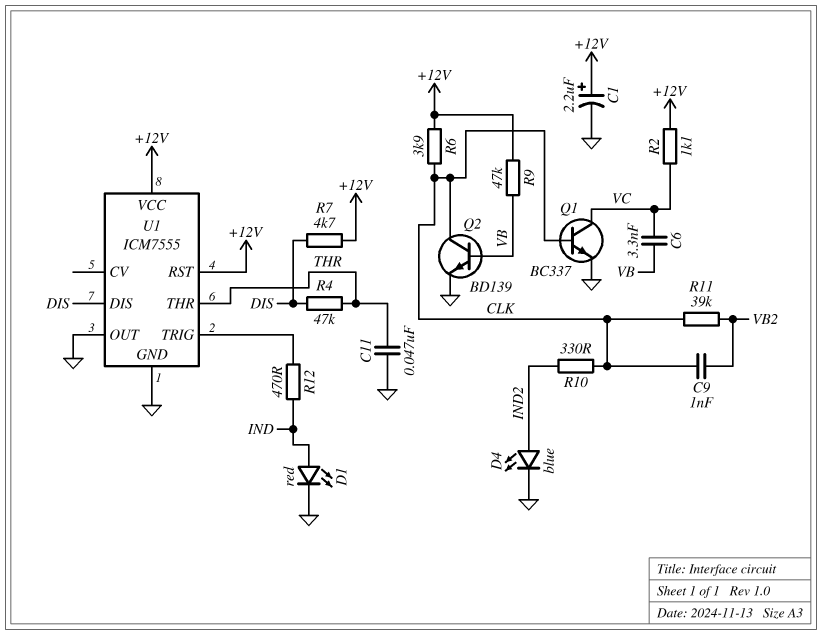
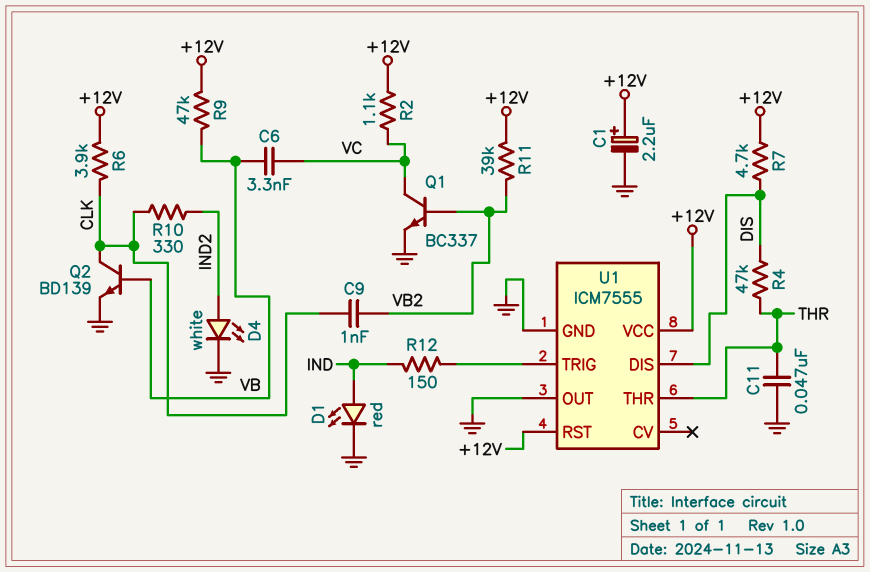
D4: LED blue (A IND2, K GND) -> LED white (A IND2, K GND)
Q1: NPN BC337 (B CLK, C VC, E GND) -> NPN BC337 (B VB2, C VC, E GND)
R11: 39k (CLK, VB2) -> 39k (+12V, VB2)
R12: 470 (IND, U1/TRIG) -> 150 (IND, U1/TRIG)

